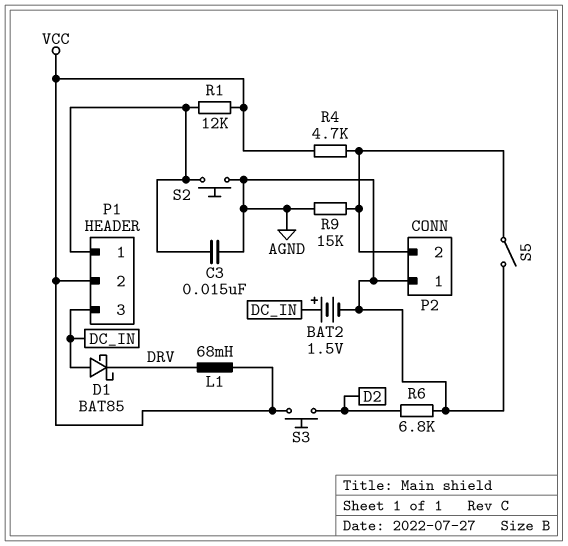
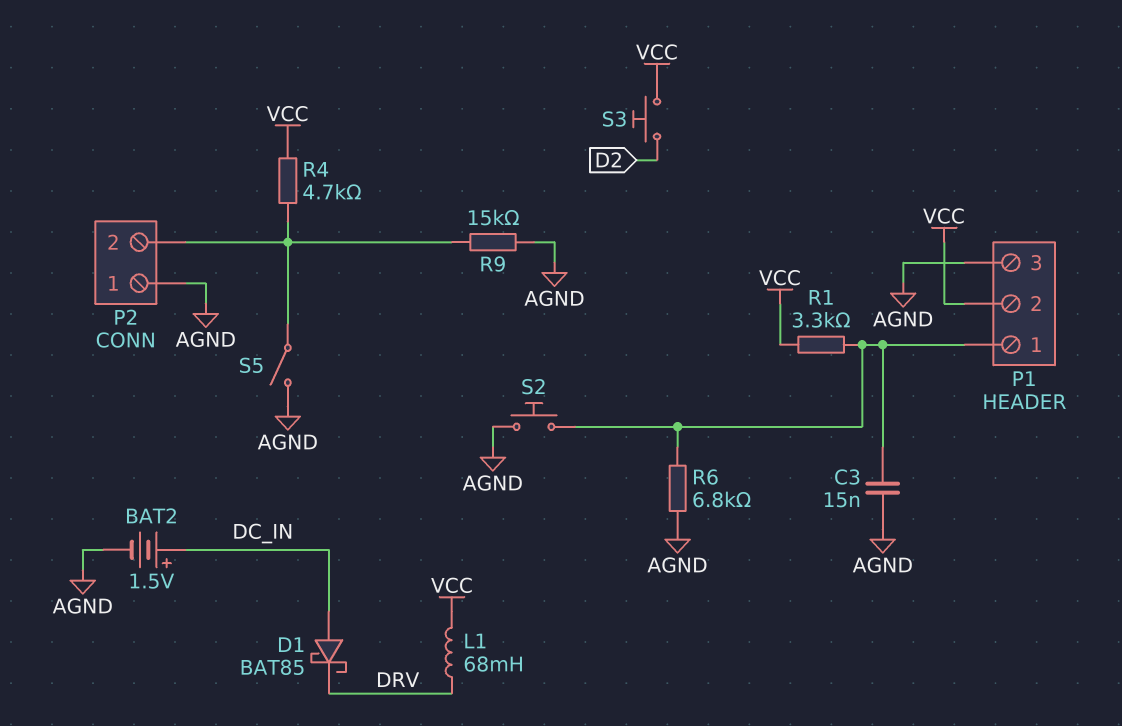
P1 pin 3: DC_IN -> AGND
R1: 12k (P1/1, VCC) -> 3.3k (P1/1, VCC)
R6: 6.8k (AGND, D2) -> 6.8k (AGND, P1/1)

